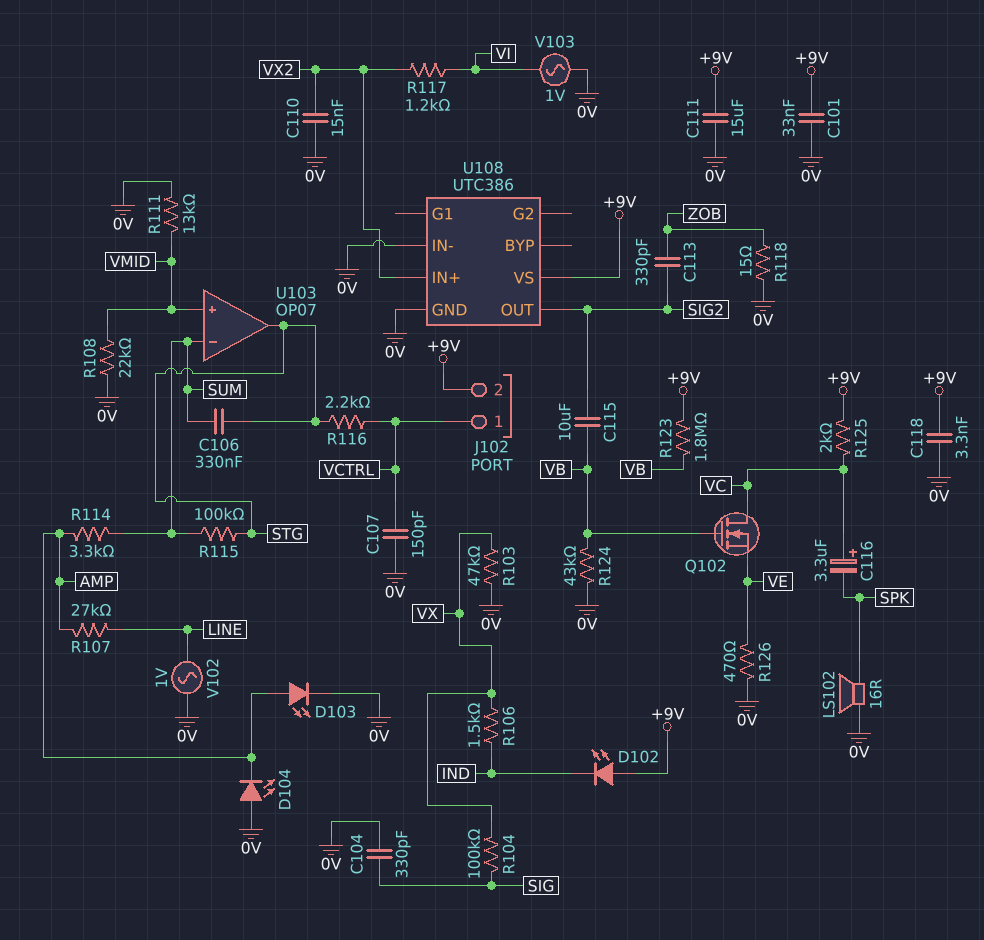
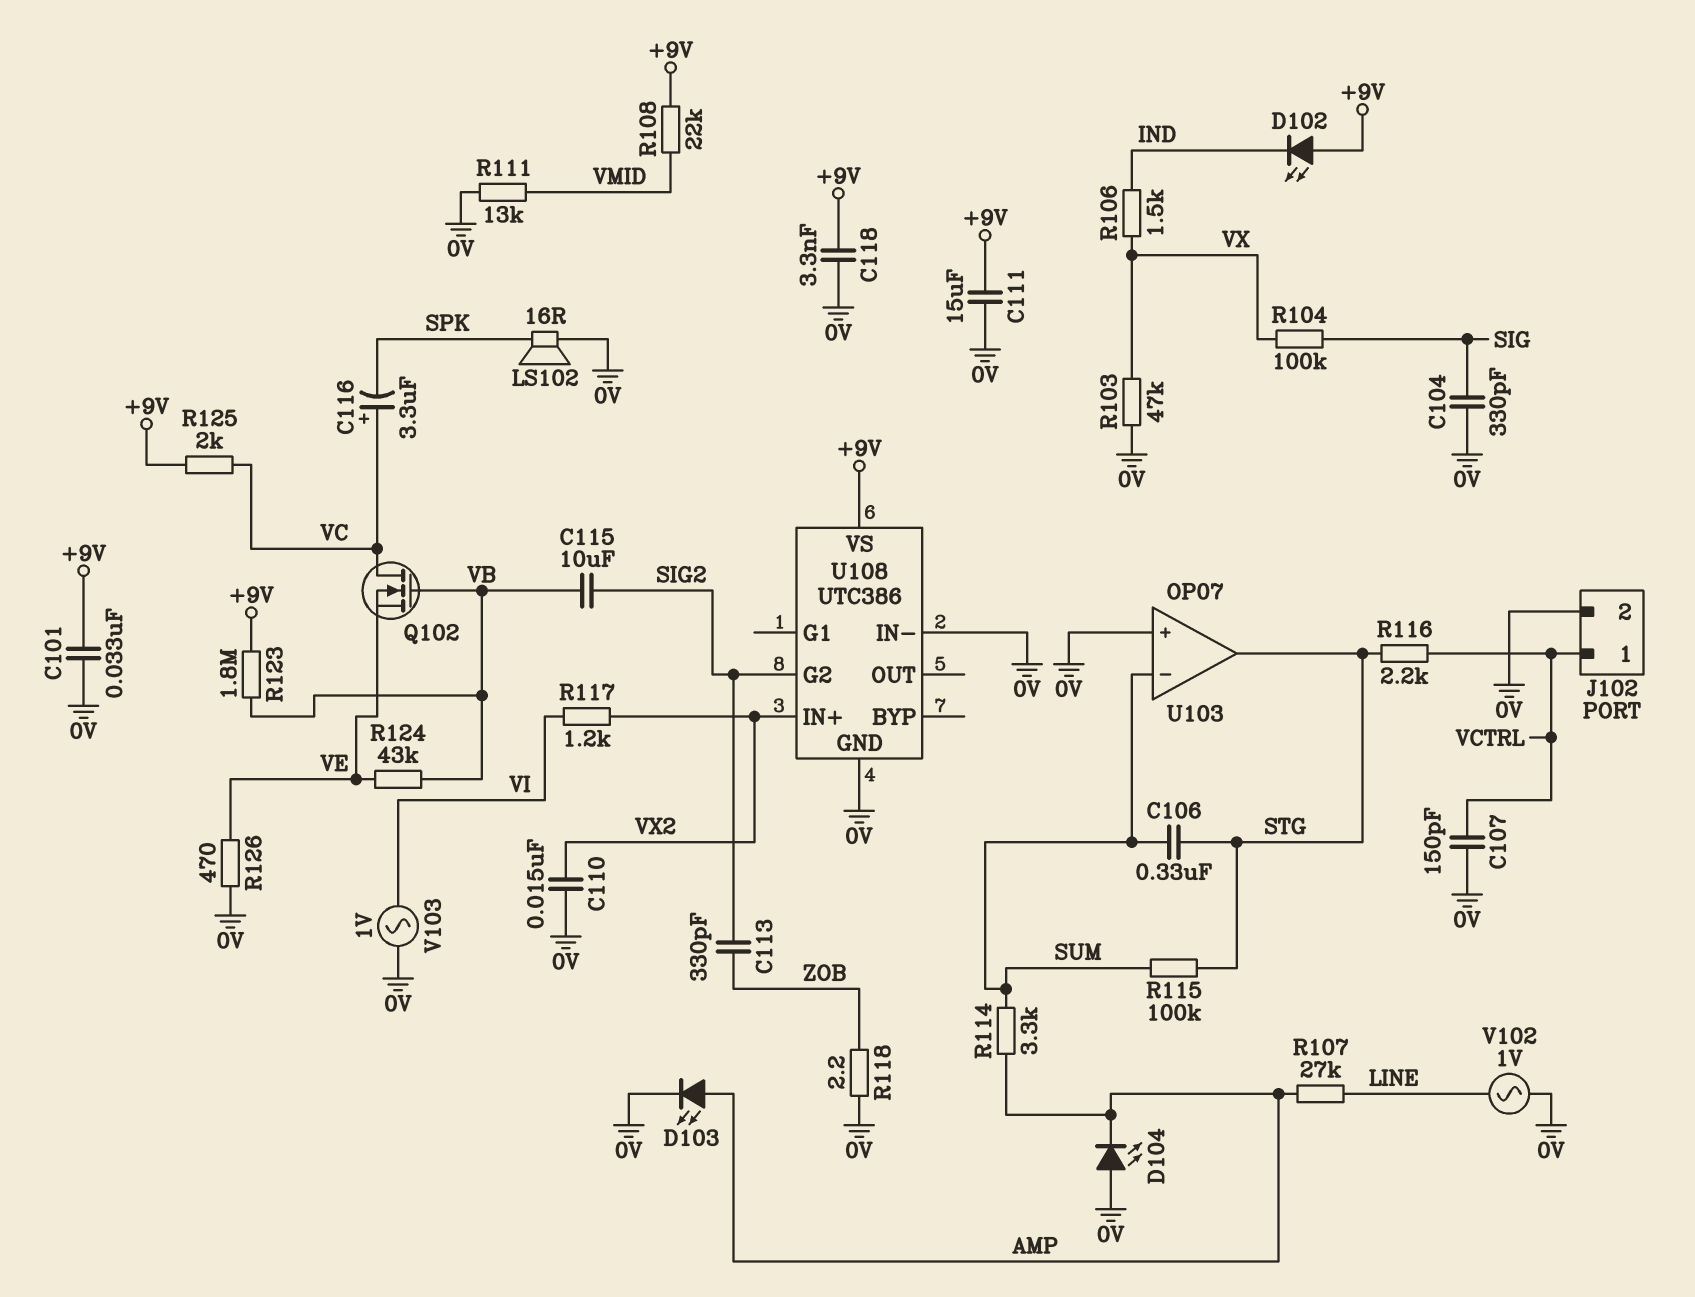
J102 pin 2: +9V -> 0V
R108: 22k (0V, VMID) -> 22k (+9V, VMID)
R118: 15 (0V, ZOB) -> 2.2 (0V, ZOB)
R124: 43k (0V, VB) -> 43k (VB, VE)
U103 pin in+: VMID -> 0V
U108 pin G2: none -> SIG2
U108 pin OUT: SIG2 -> none

